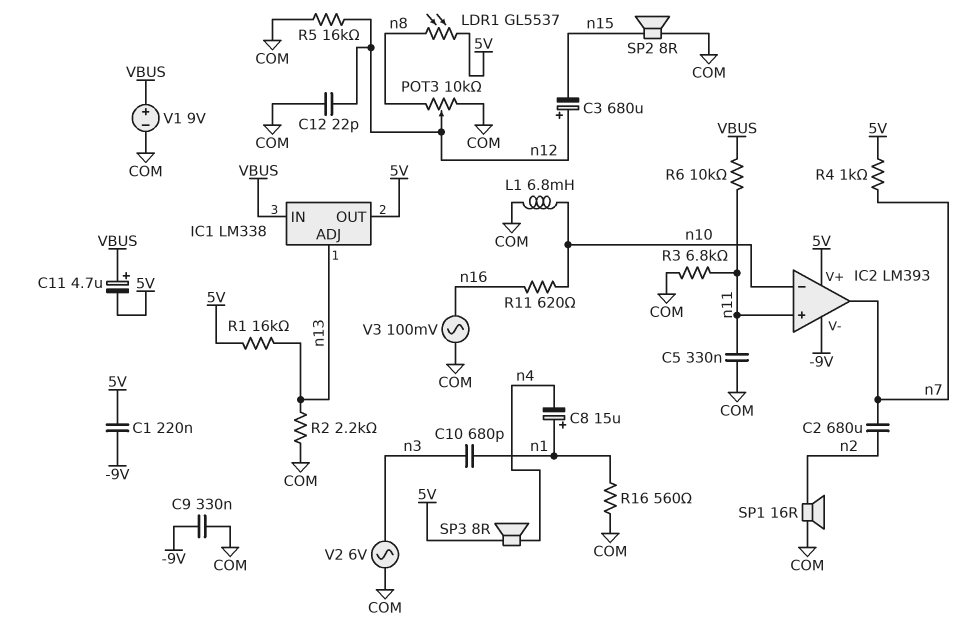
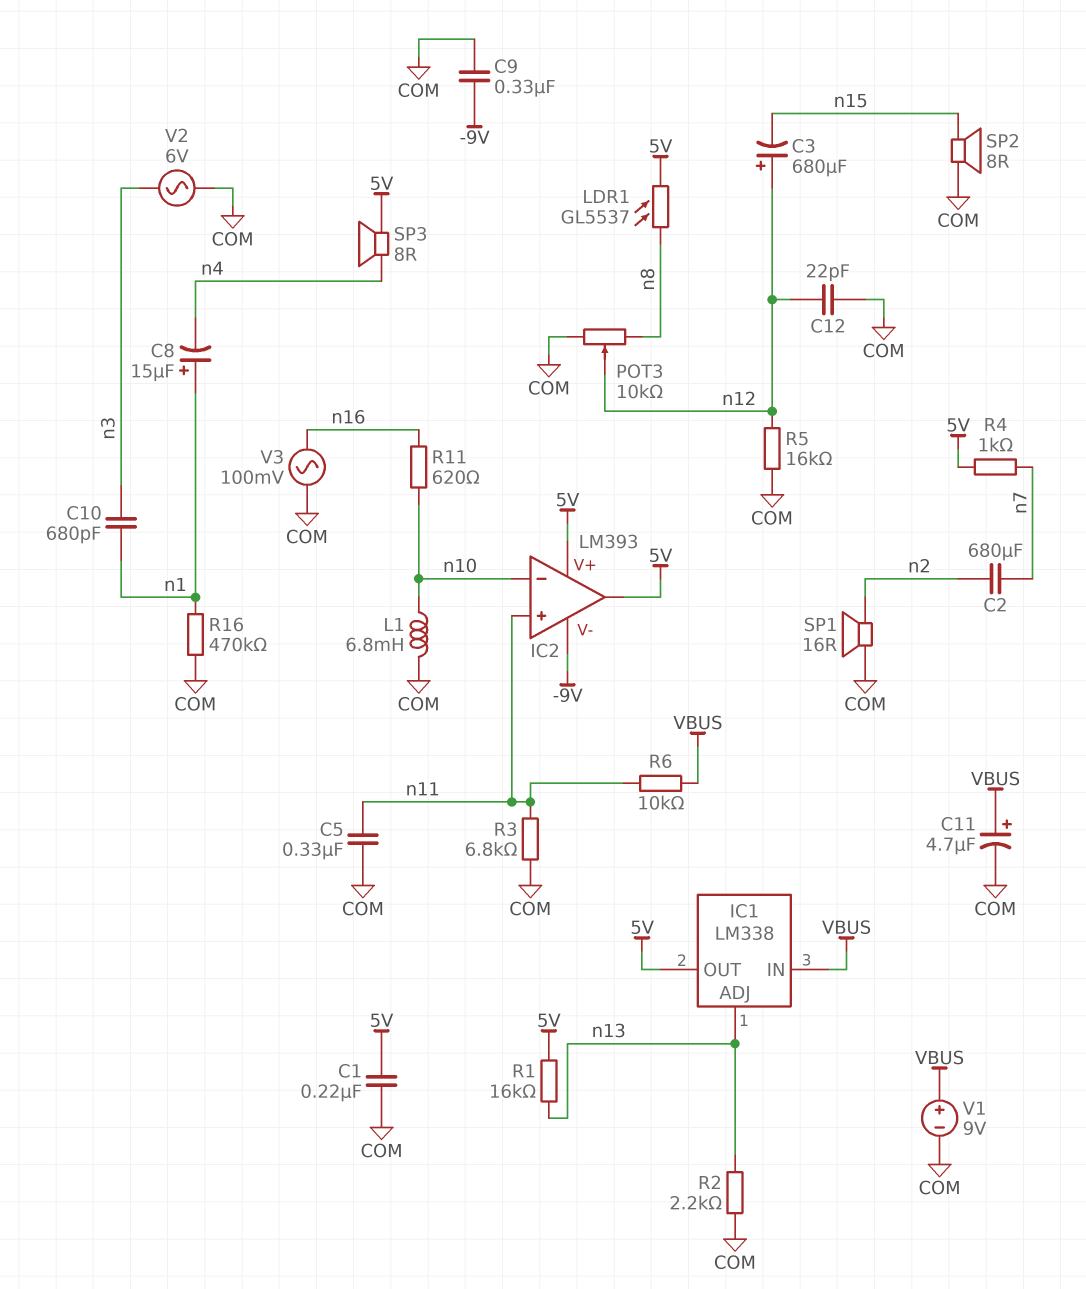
C1: 220nF (-9V, 5V) -> 220nF (5V, COM)
C11: 4.7uF (plus VBUS, minus 5V) -> 4.7uF (plus VBUS, minus COM)
IC2 pin out: n7 -> 5V
R16: 560 (COM, n1) -> 470k (COM, n1)

